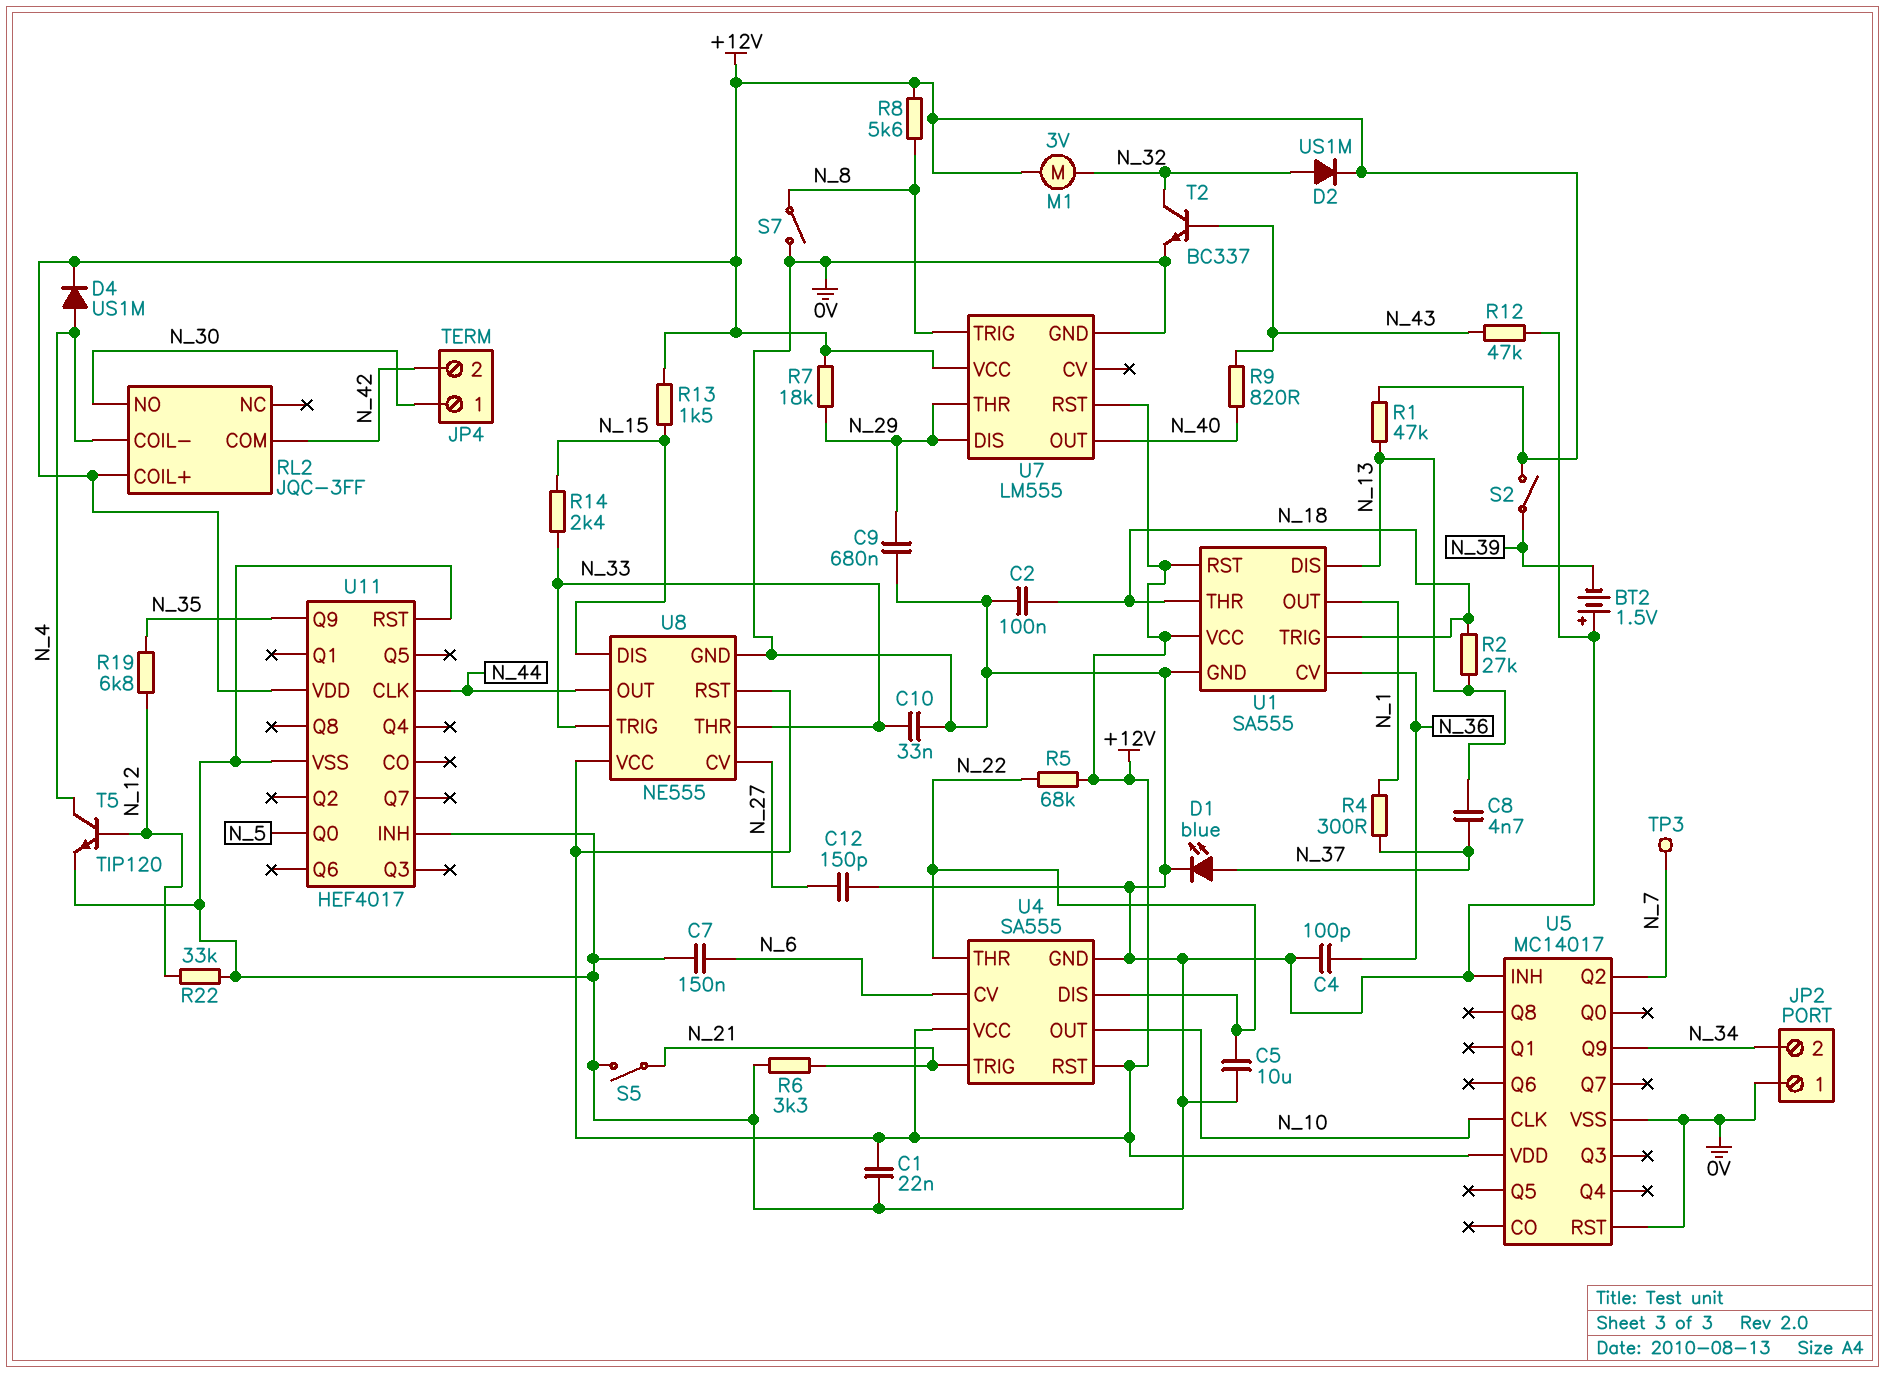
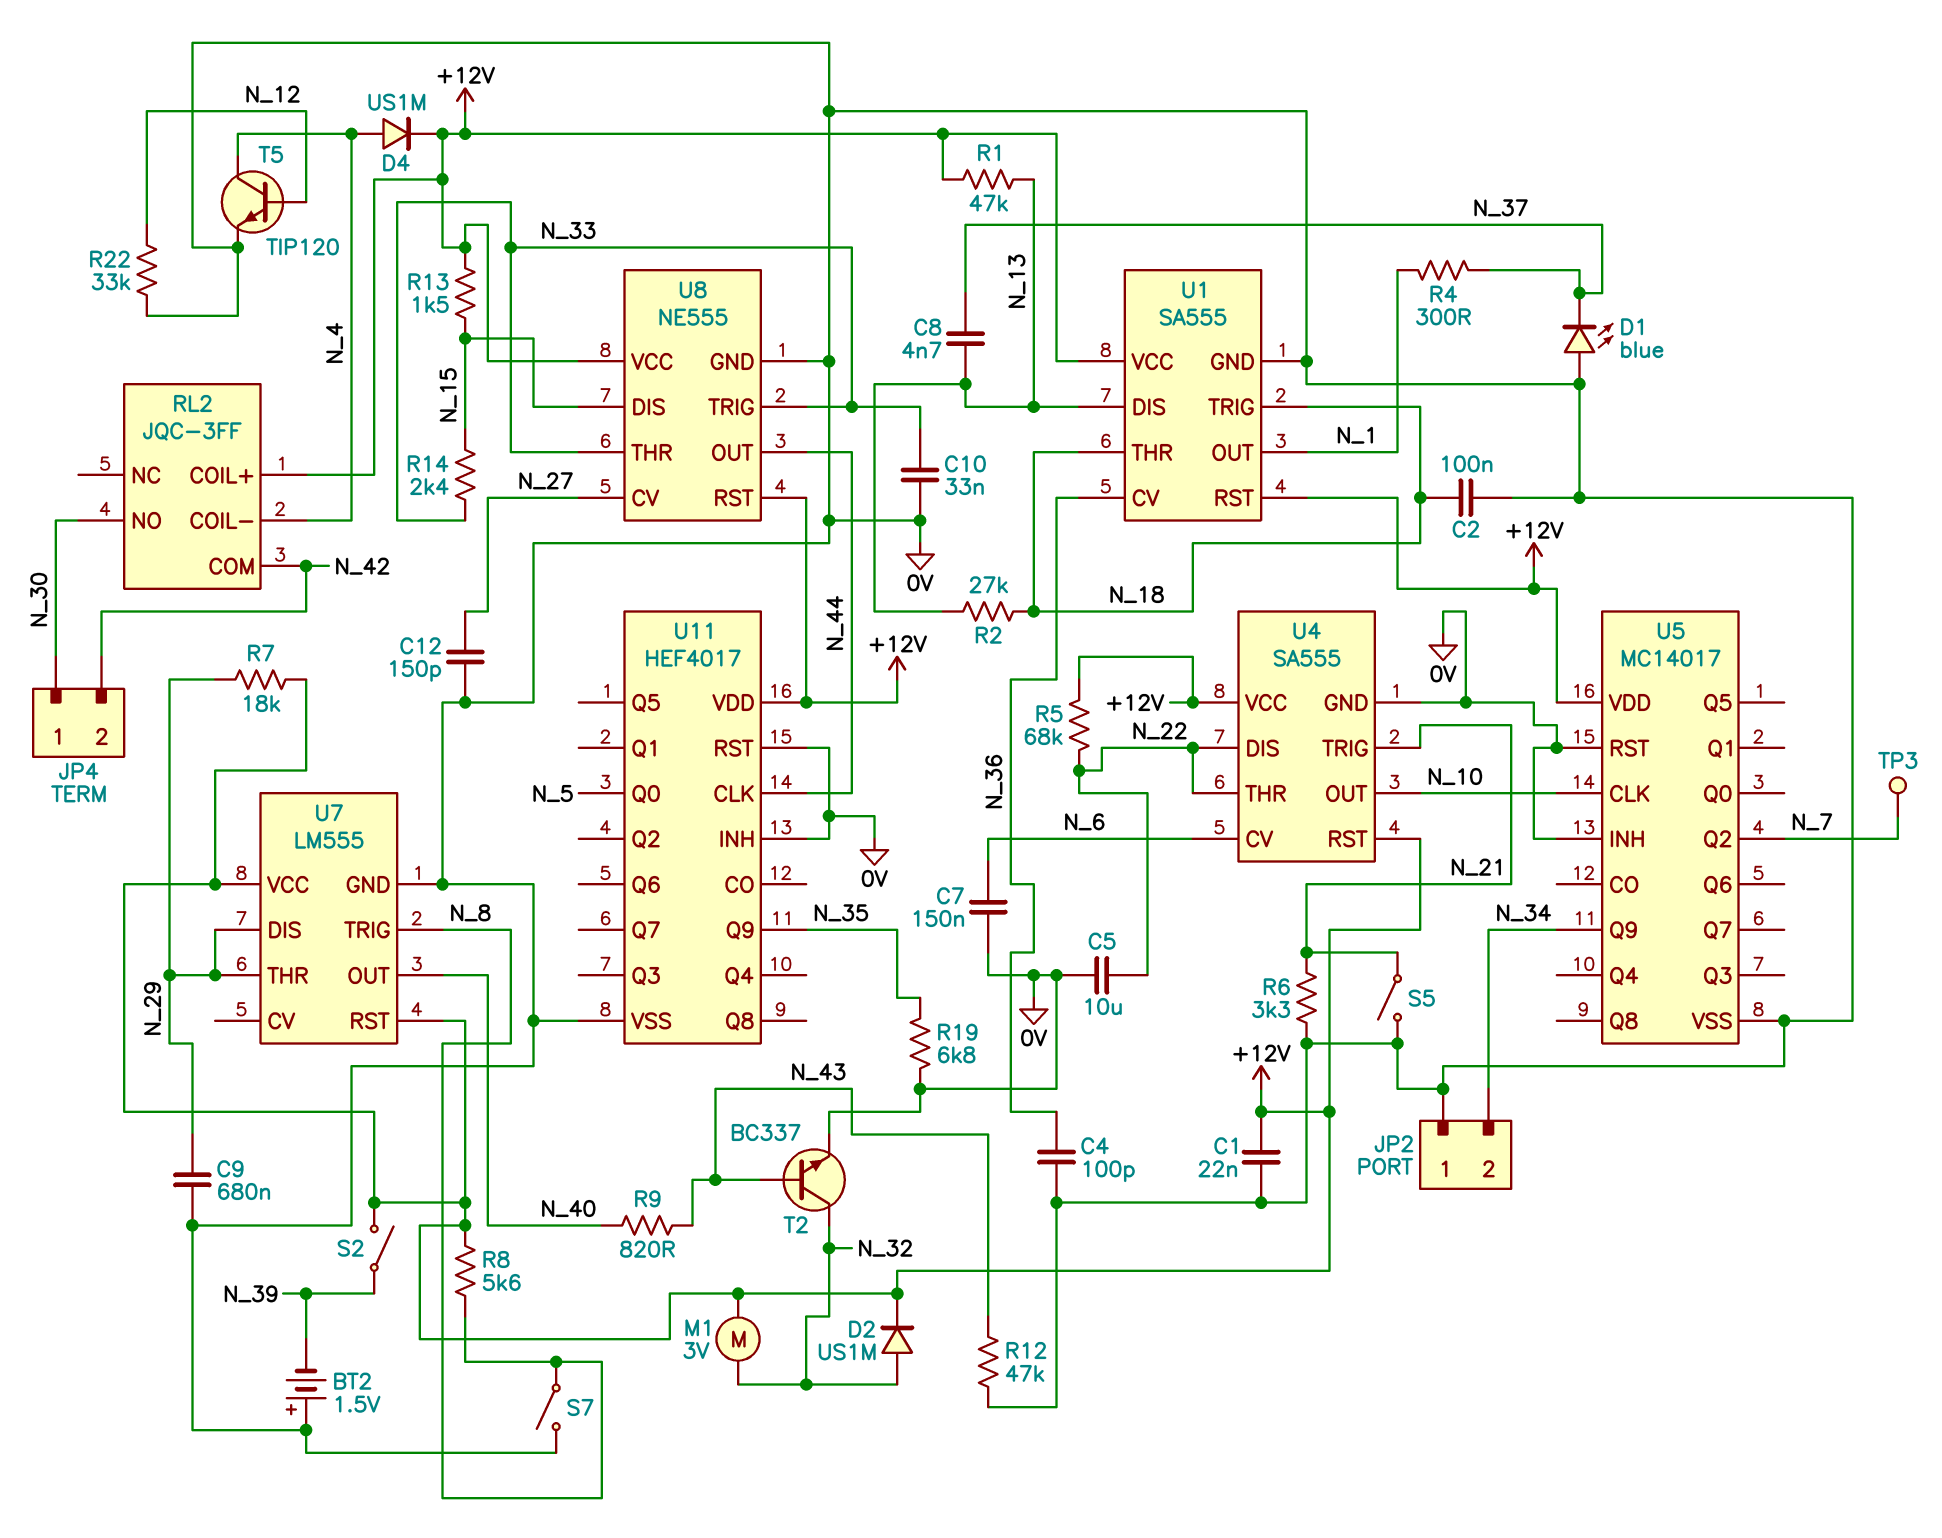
D1: LED blue (A N_37, K 0V) -> LED blue (A 0V, K N_37)
R19: 6.8k (N_12, N_35) -> 6.8k (0V, N_35)

